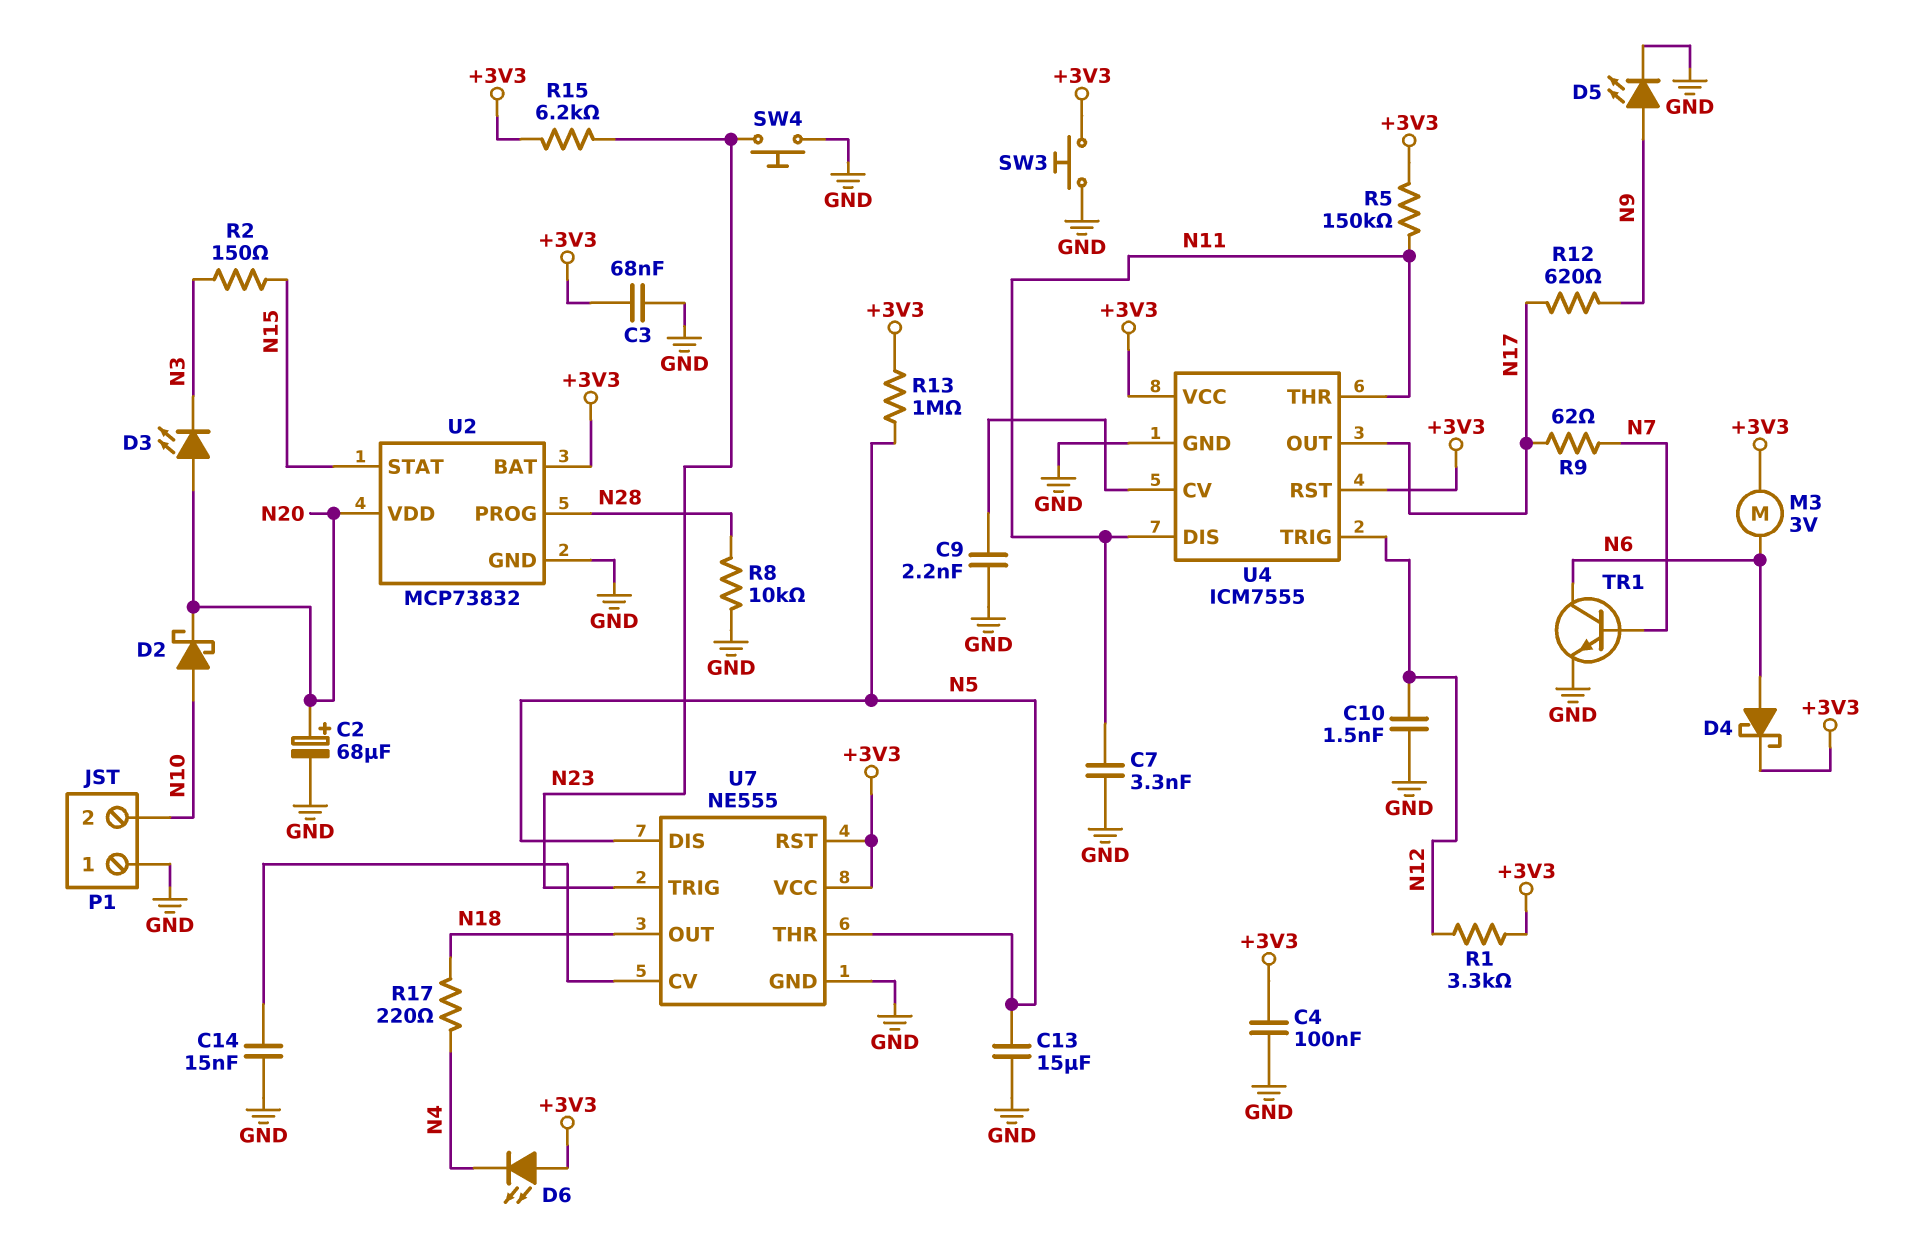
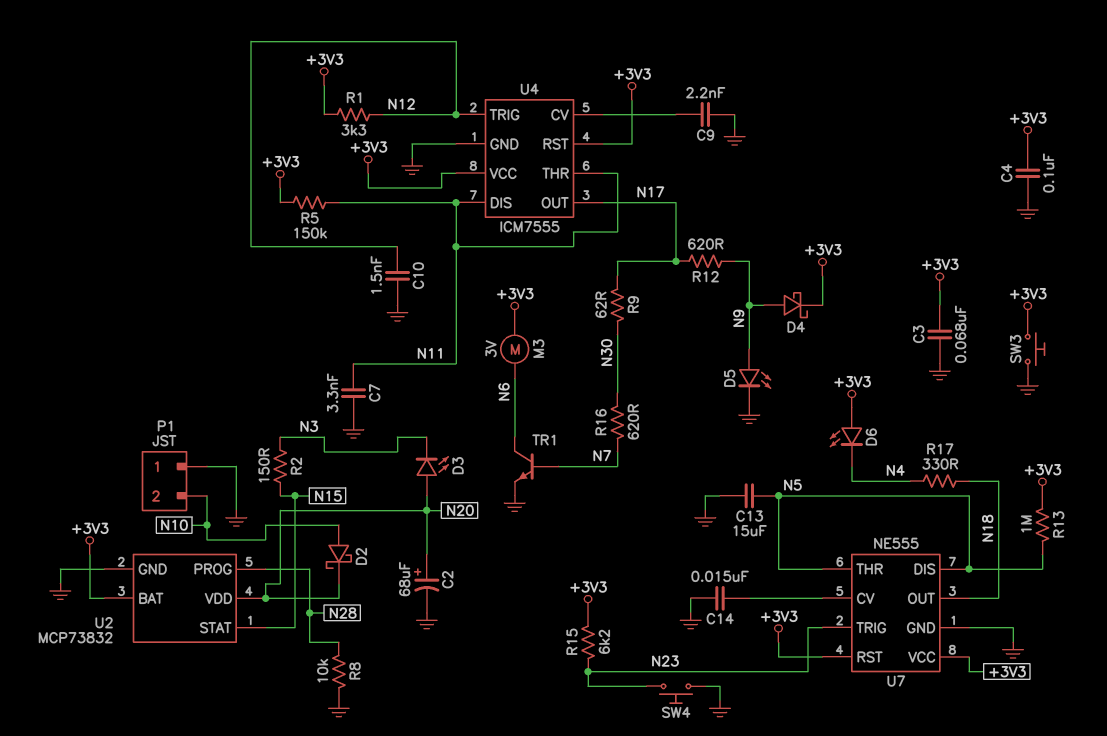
D4: schottky (A N6, K +3V3) -> schottky (A N9, K +3V3)
R9: 62 (N7, N17) -> 62 (N17, N30)
R16: none -> 620 (N7, N30)
R17: 220 (N4, N18) -> 330 (N4, N18)

